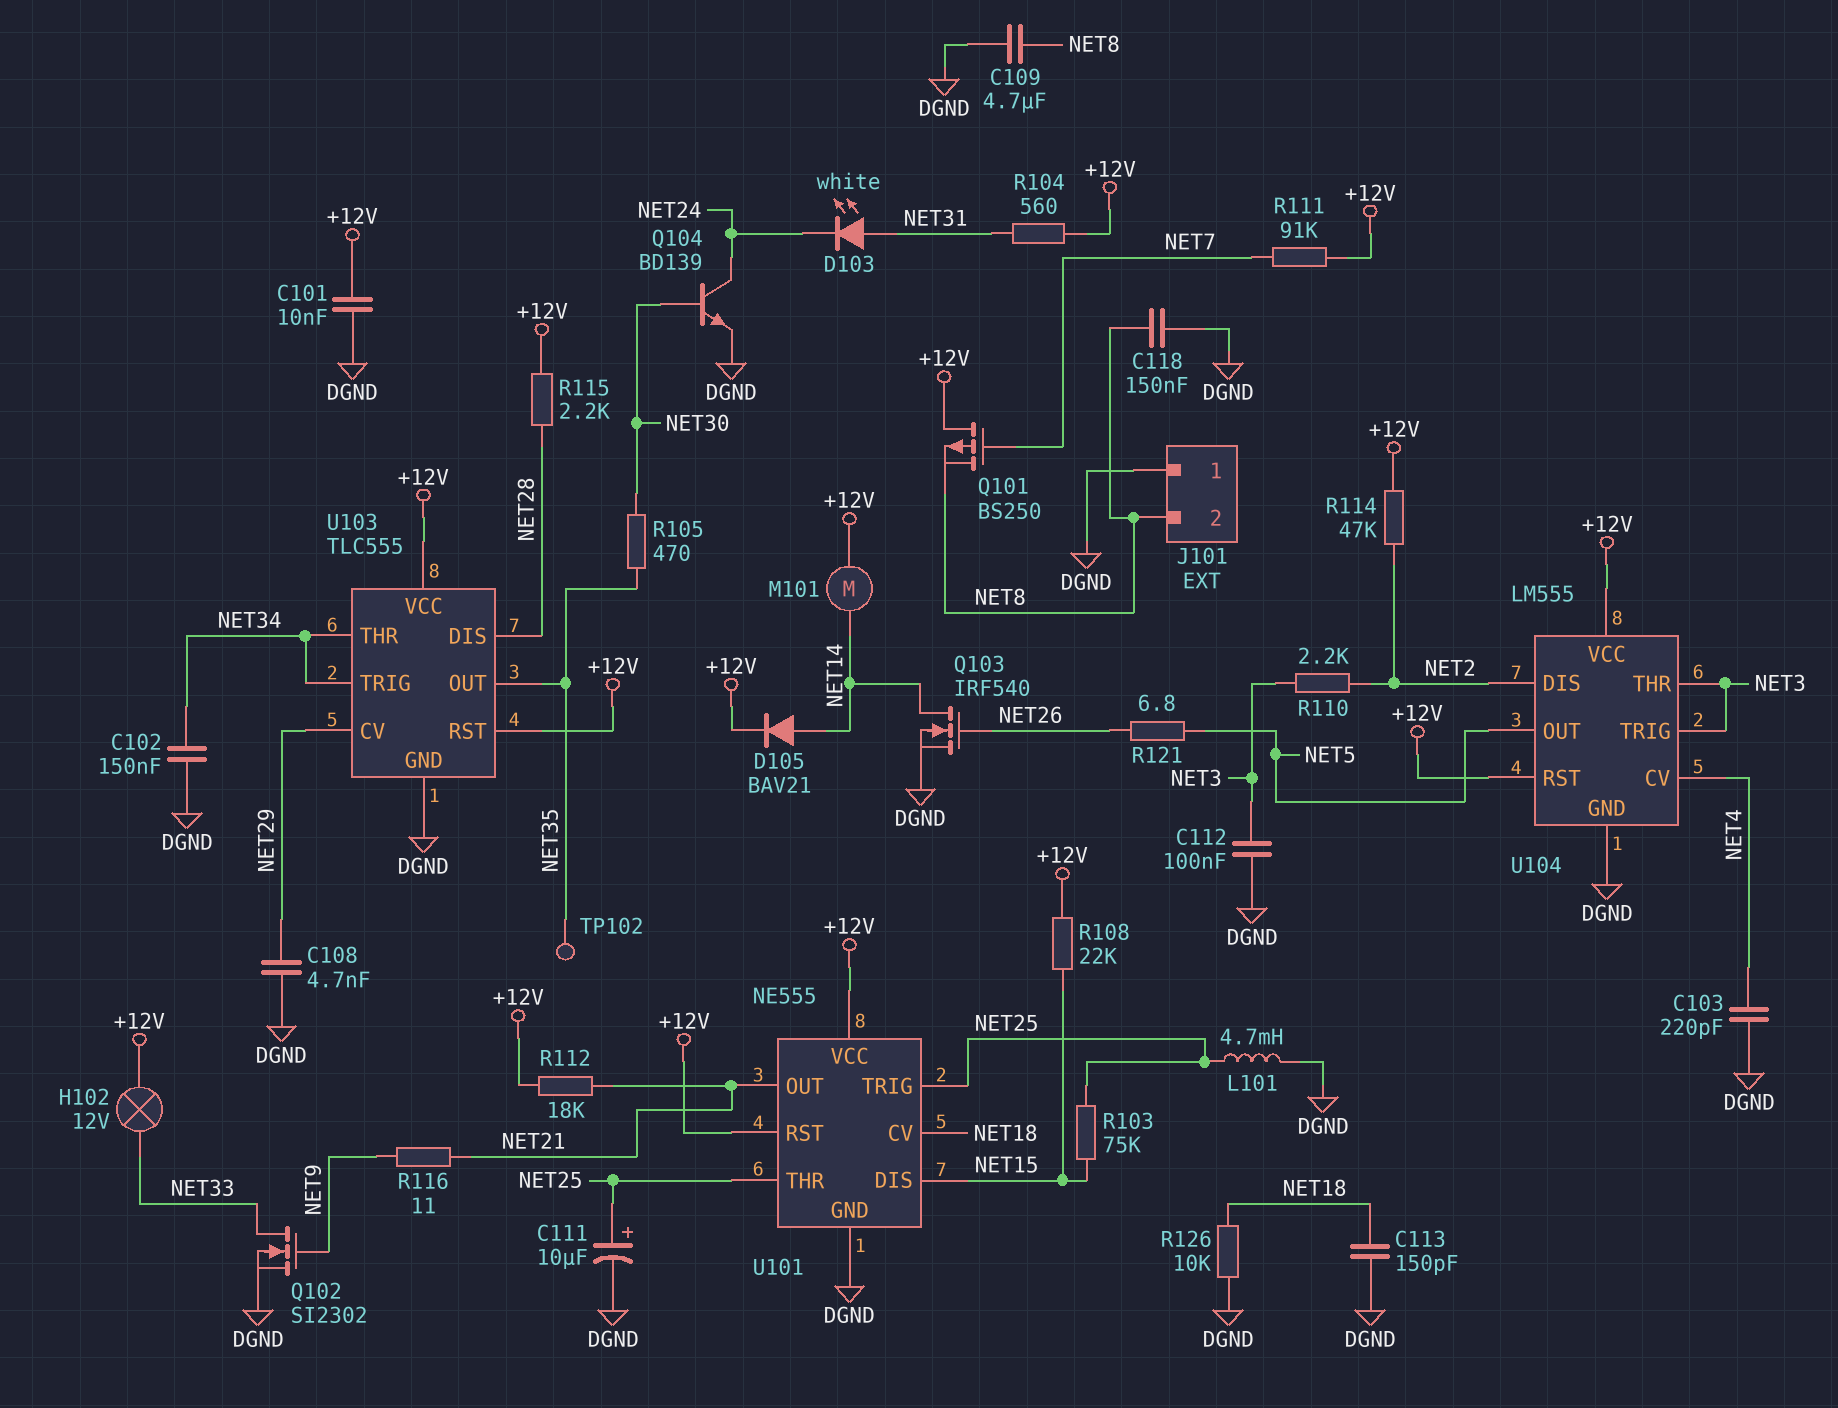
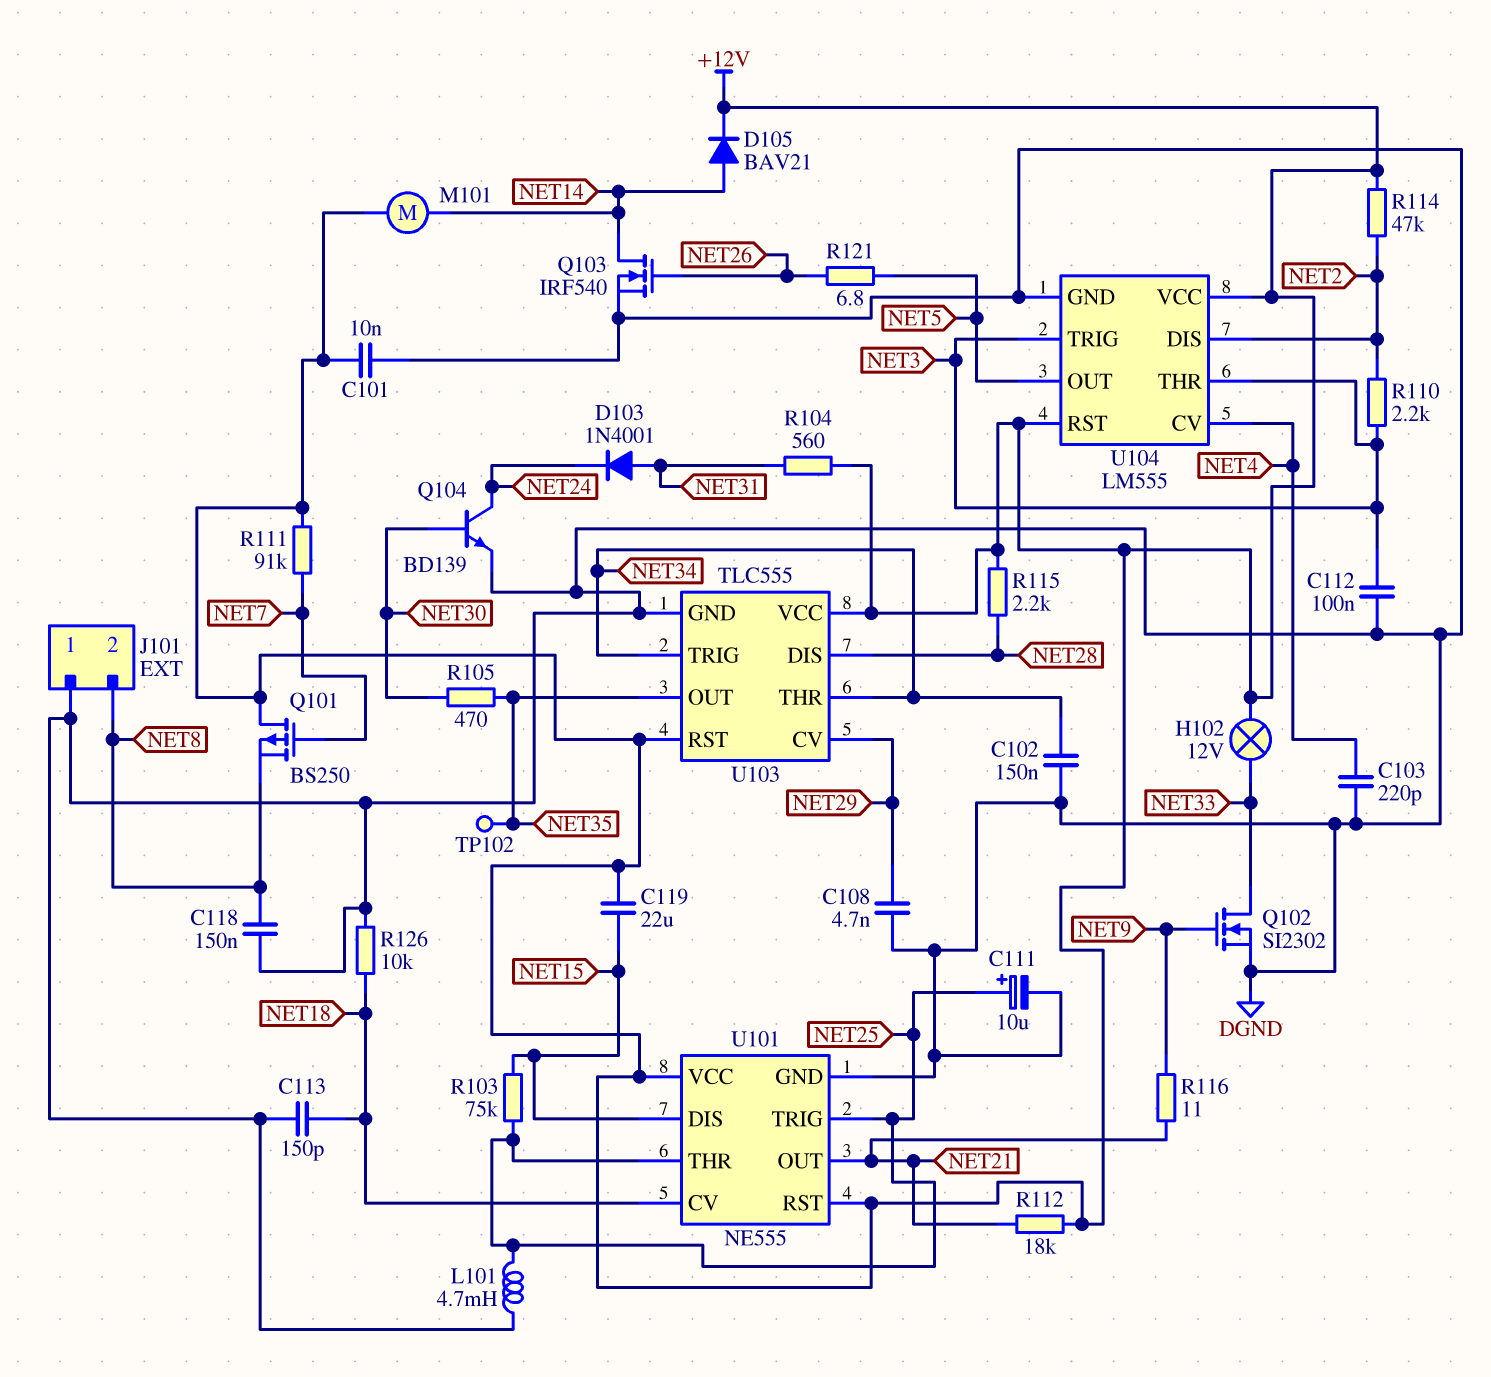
C109: 4.7uF (DGND, NET8) -> none
C119: none -> 22uF (+12V, NET15)
D103: LED white (A NET31, K NET24) -> diode 1N4001 (A NET31, K NET24)
R108: 22k (+12V, NET15) -> none

